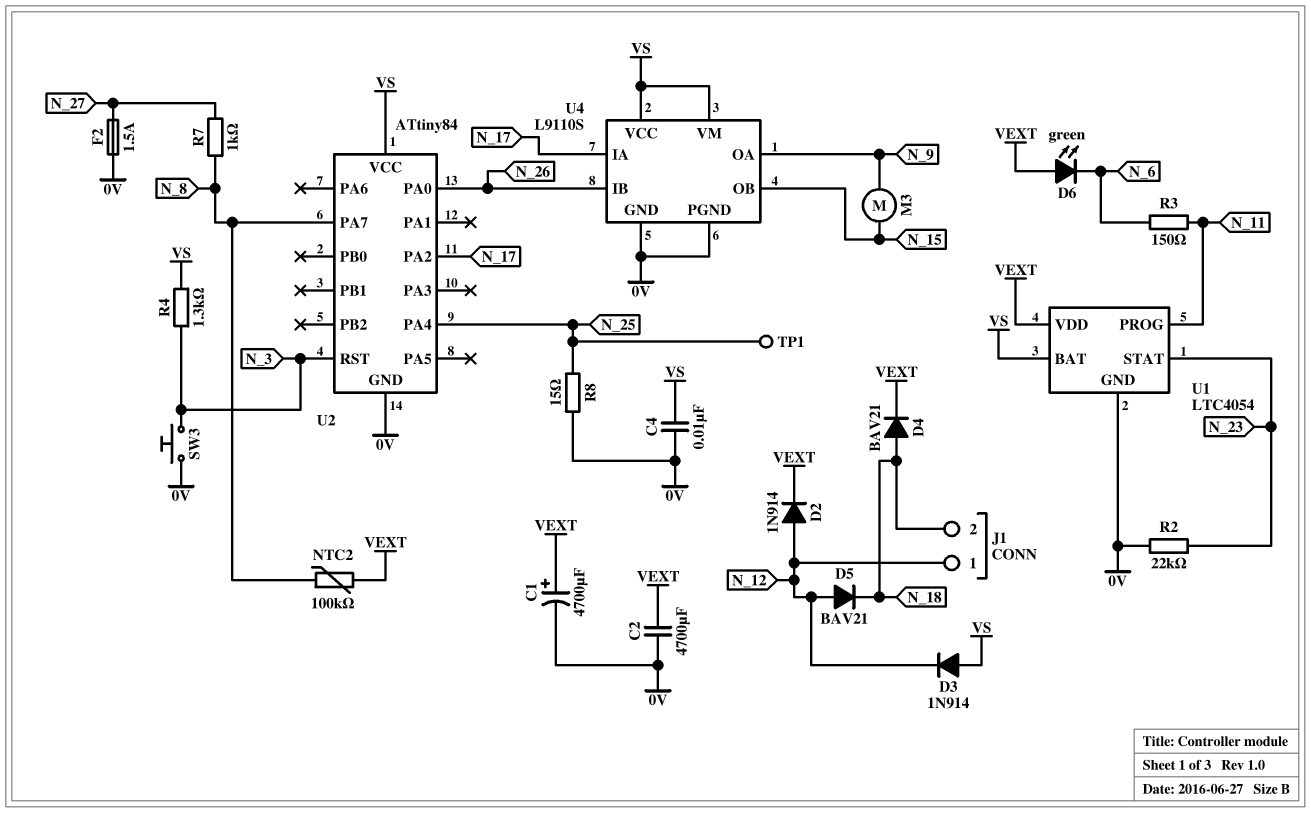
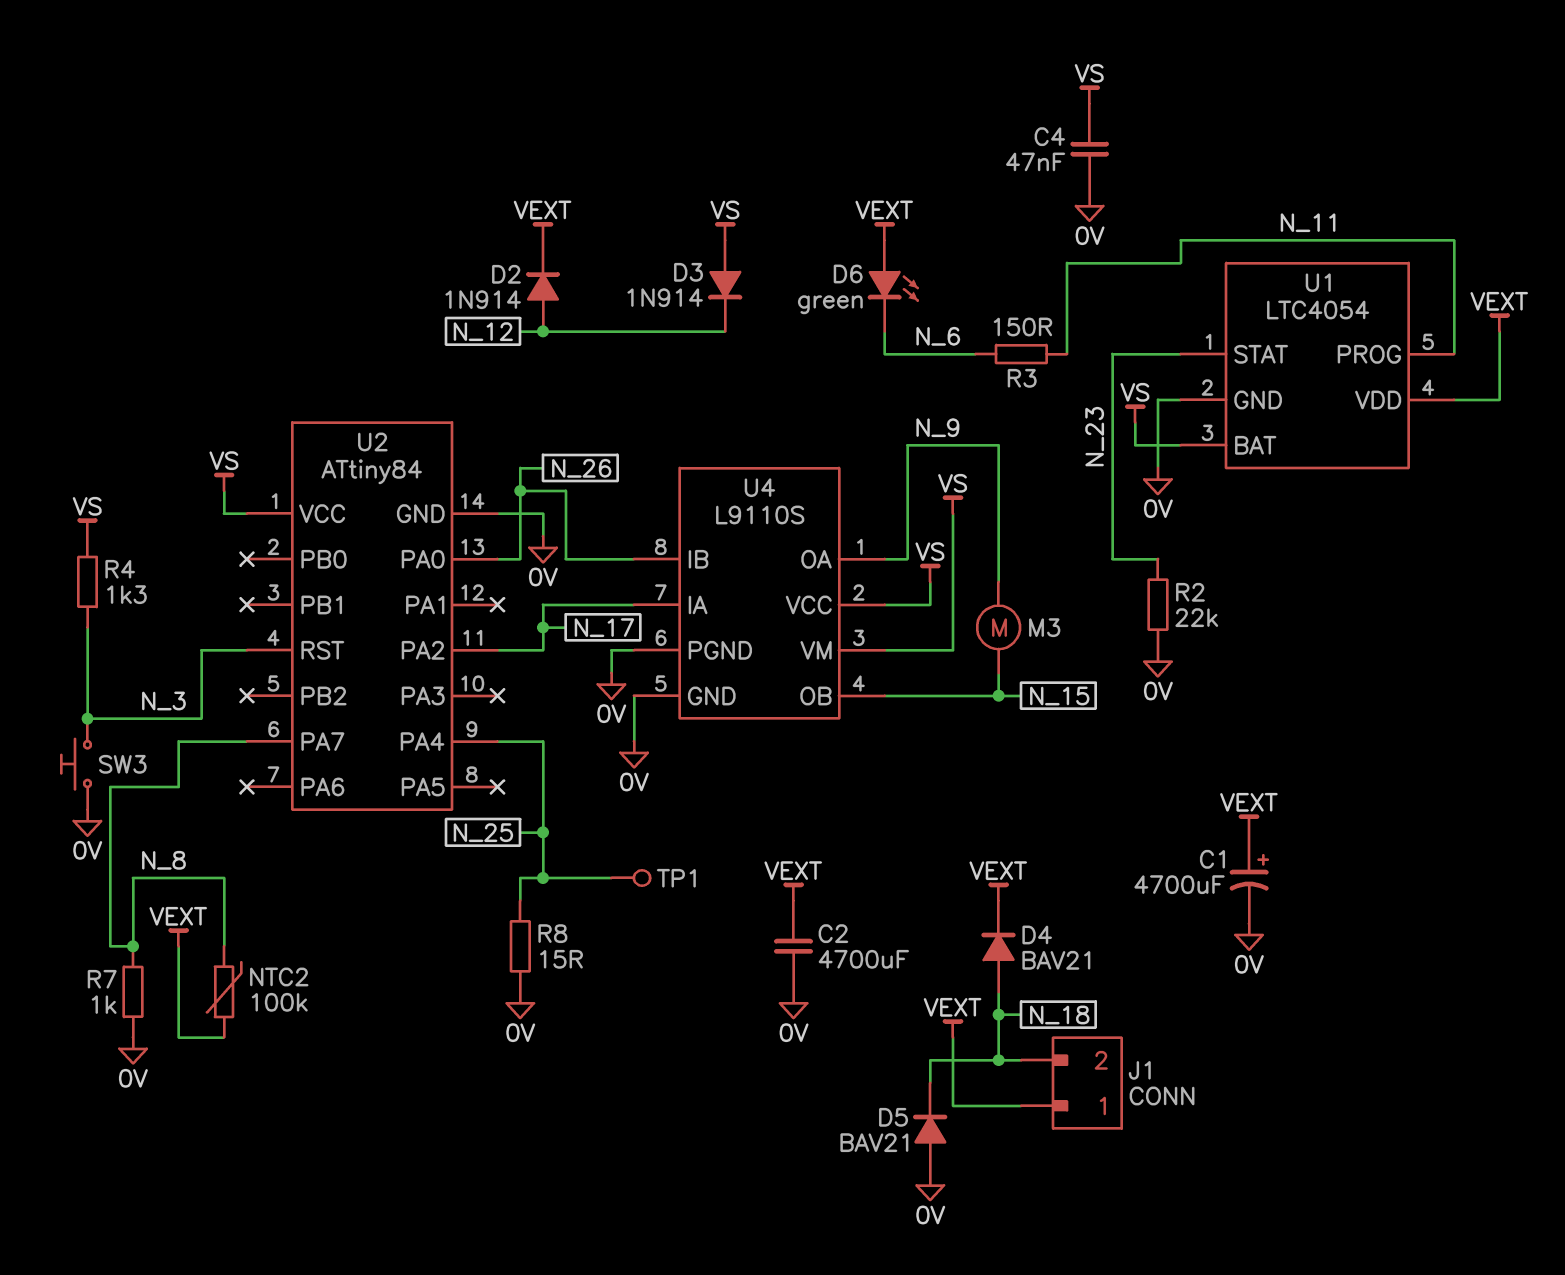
C4: 10nF (0V, VS) -> 47nF (0V, VS)
D5: diode BAV21 (A N_12, K N_18) -> diode BAV21 (A 0V, K N_18)
F2: 1.5A (0V, N_27) -> none
J1 pin 1: N_12 -> VEXT
R7: 1k (N_8, N_27) -> 1k (0V, N_8)

